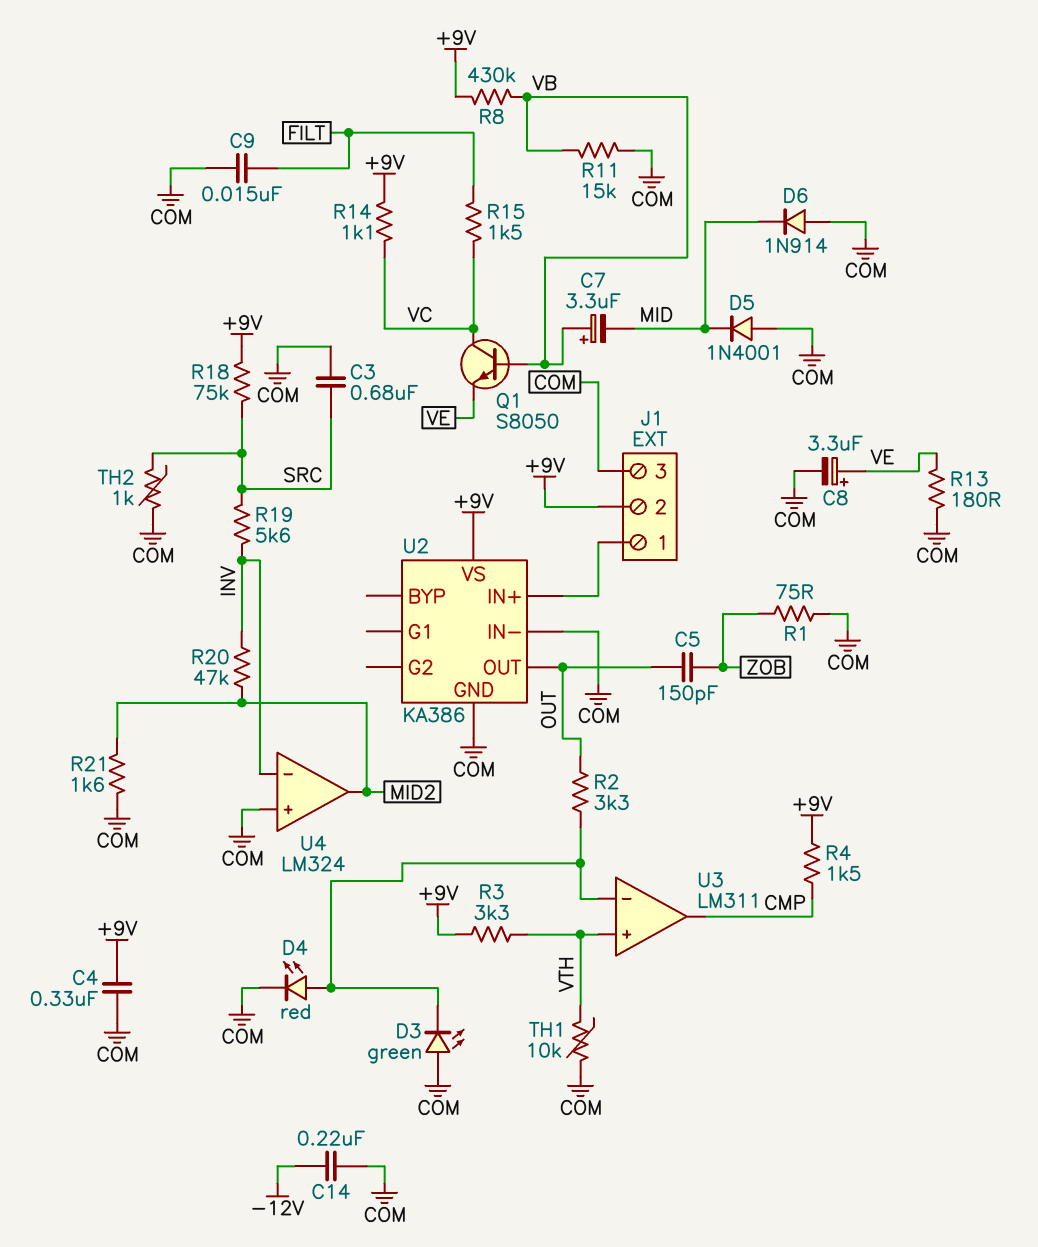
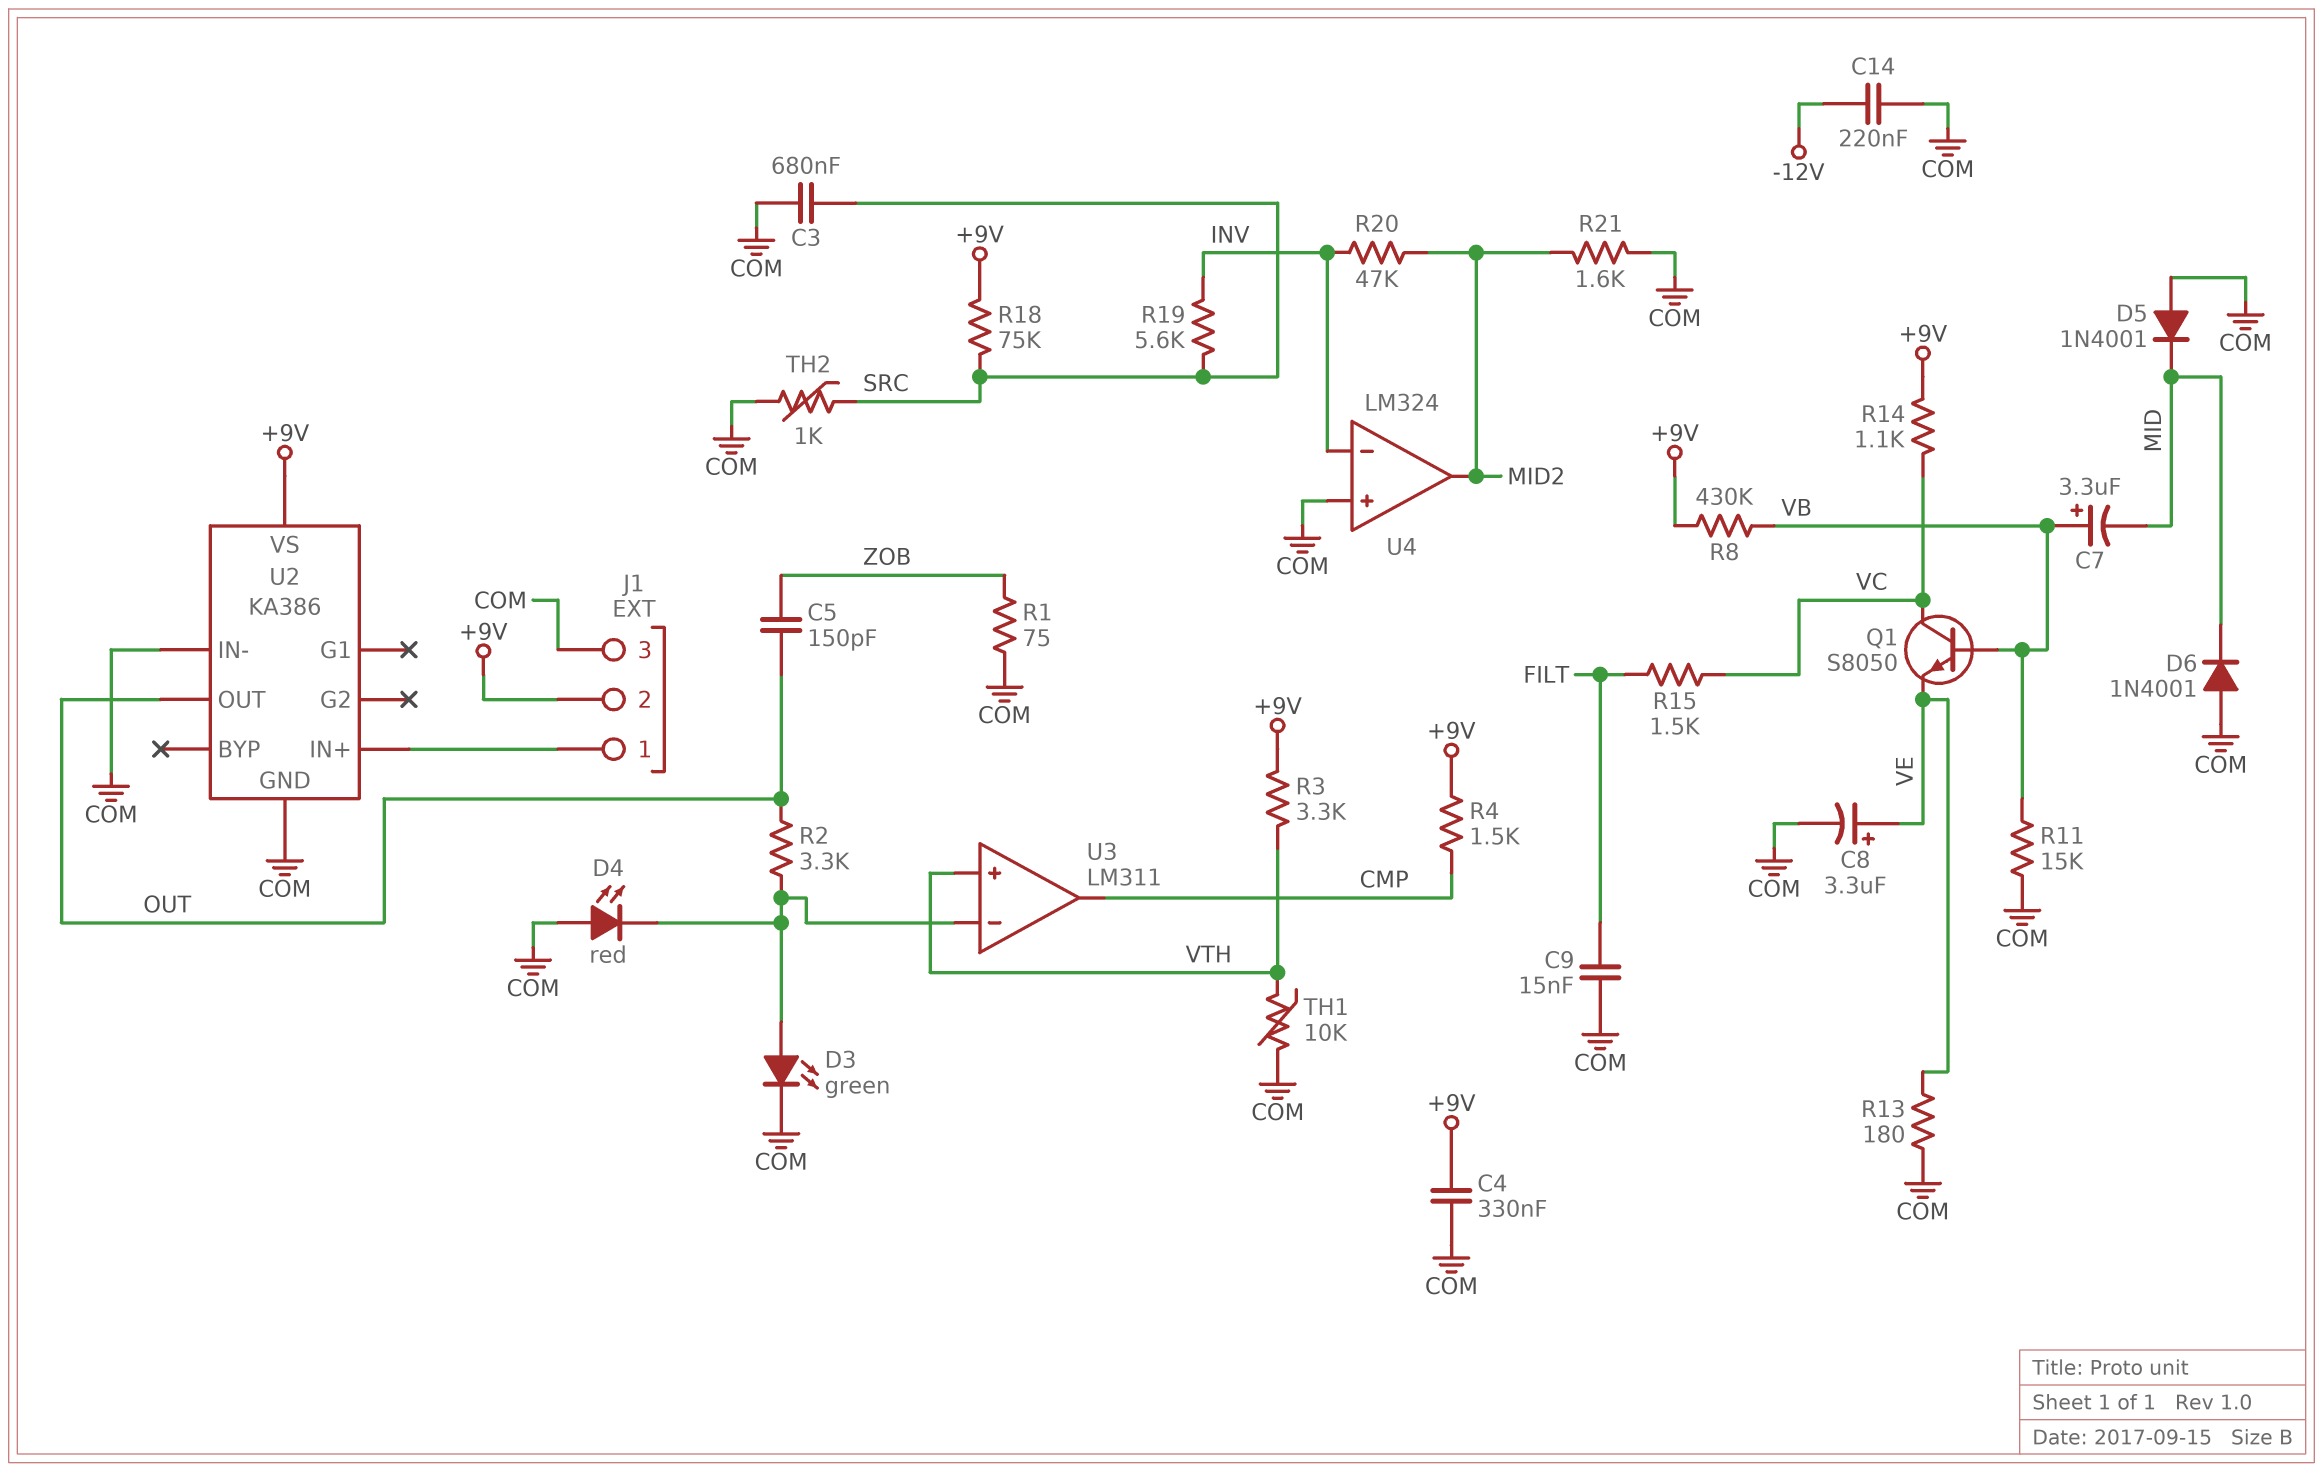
D3: LED green (A COM, K U3/in-) -> LED green (A U3/in-, K COM)
D4: LED red (A U3/in-, K COM) -> LED red (A COM, K U3/in-)
D6: diode 1N914 (A COM, K MID) -> diode 1N4001 (A COM, K MID)

